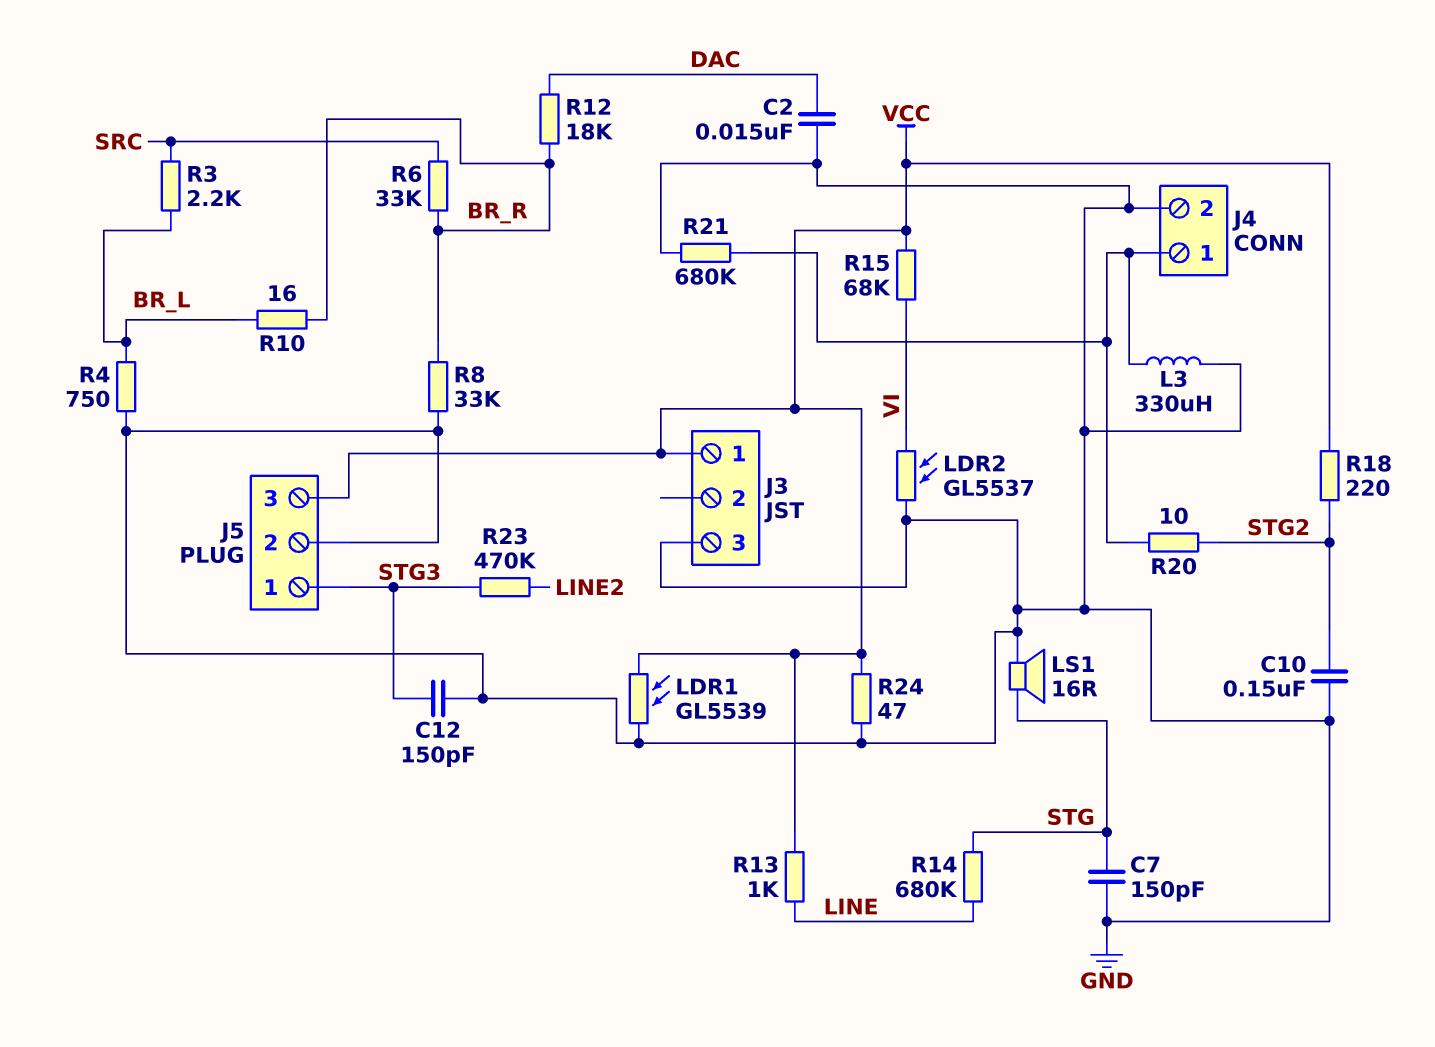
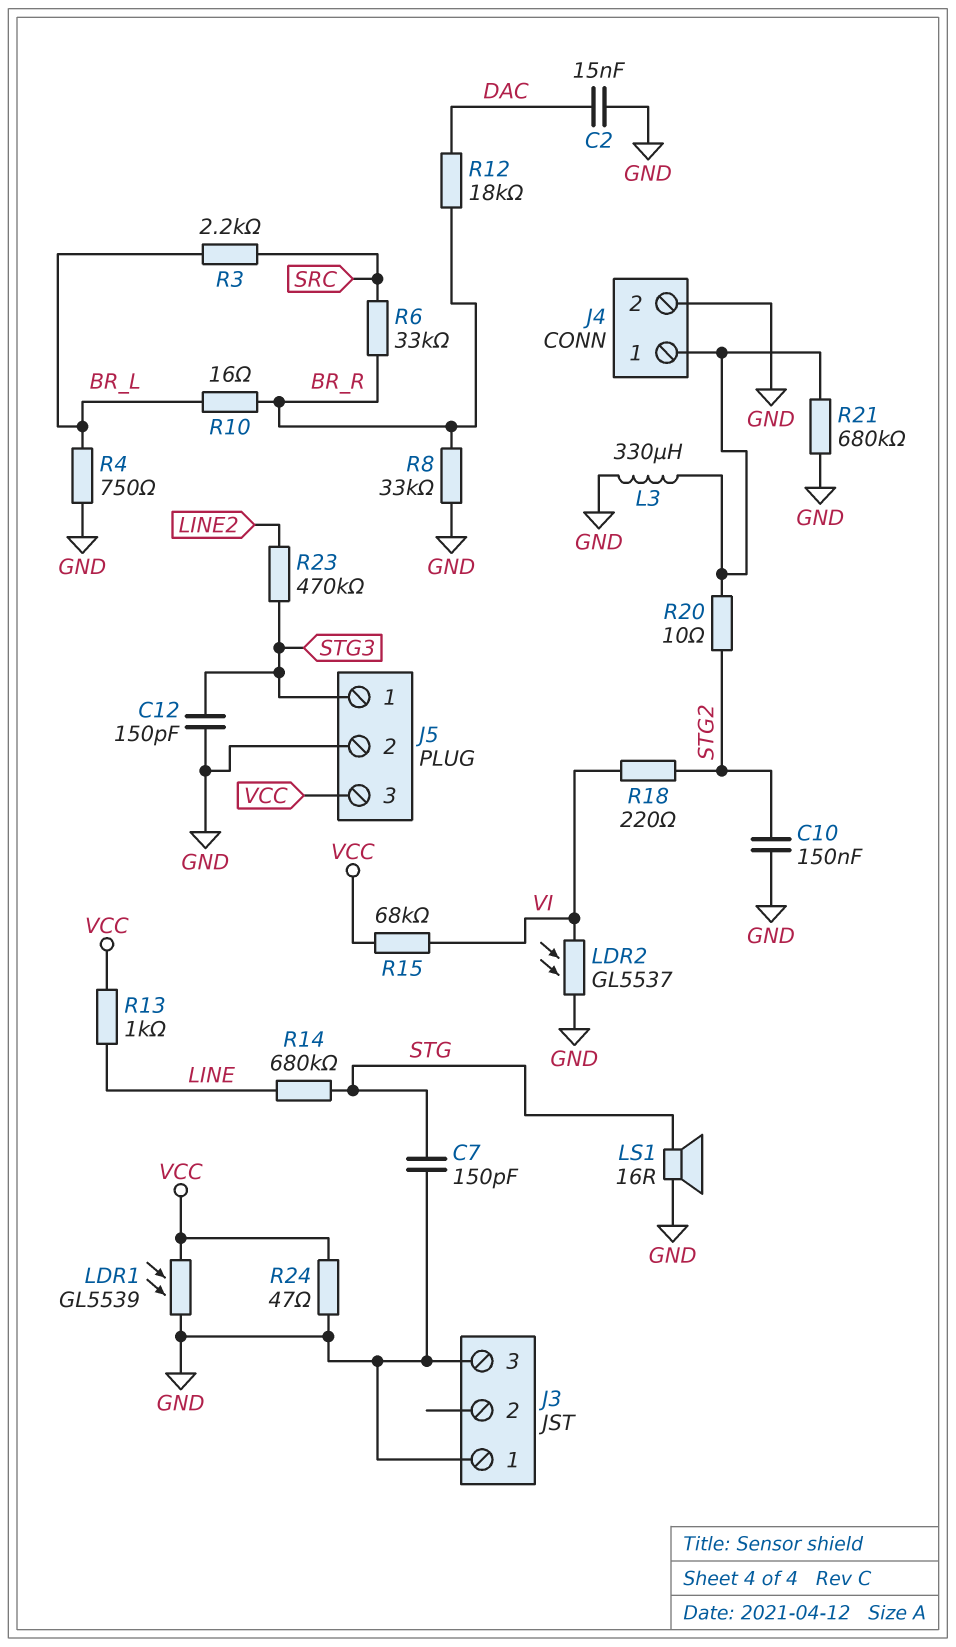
J3 pin 1: VCC -> GND
R18: 220 (STG2, VCC) -> 220 (STG2, VI)

